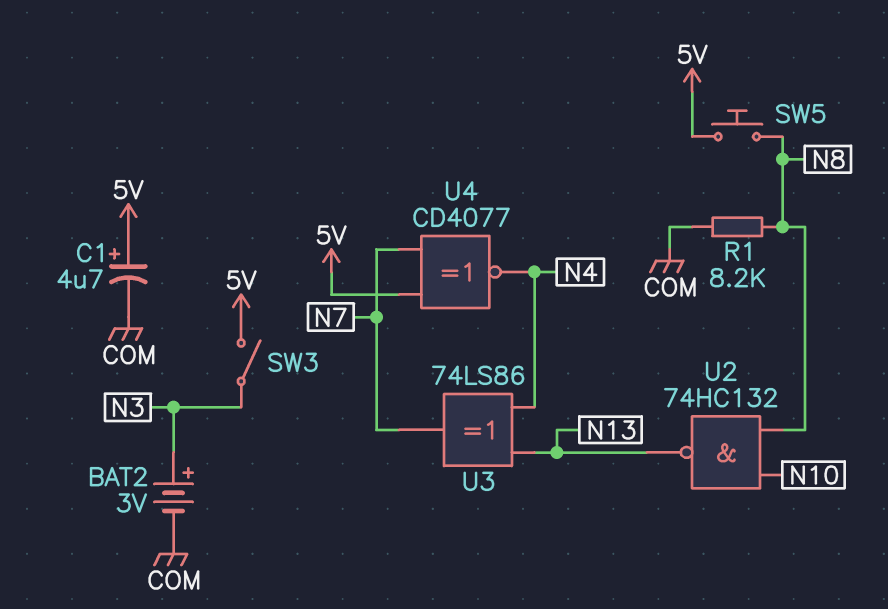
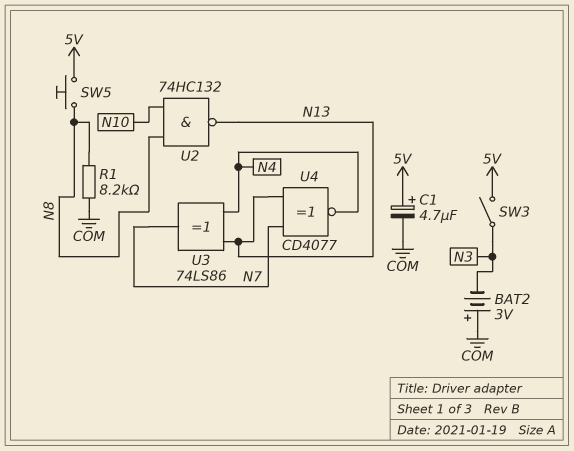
BAT2: 3V (plus N3, minus COM) -> 3V (plus COM, minus N3)
U4: XNOR CD4077 (in 5V, in N7, out N4) -> XNOR CD4077 (in N7, in N13, out N4)

